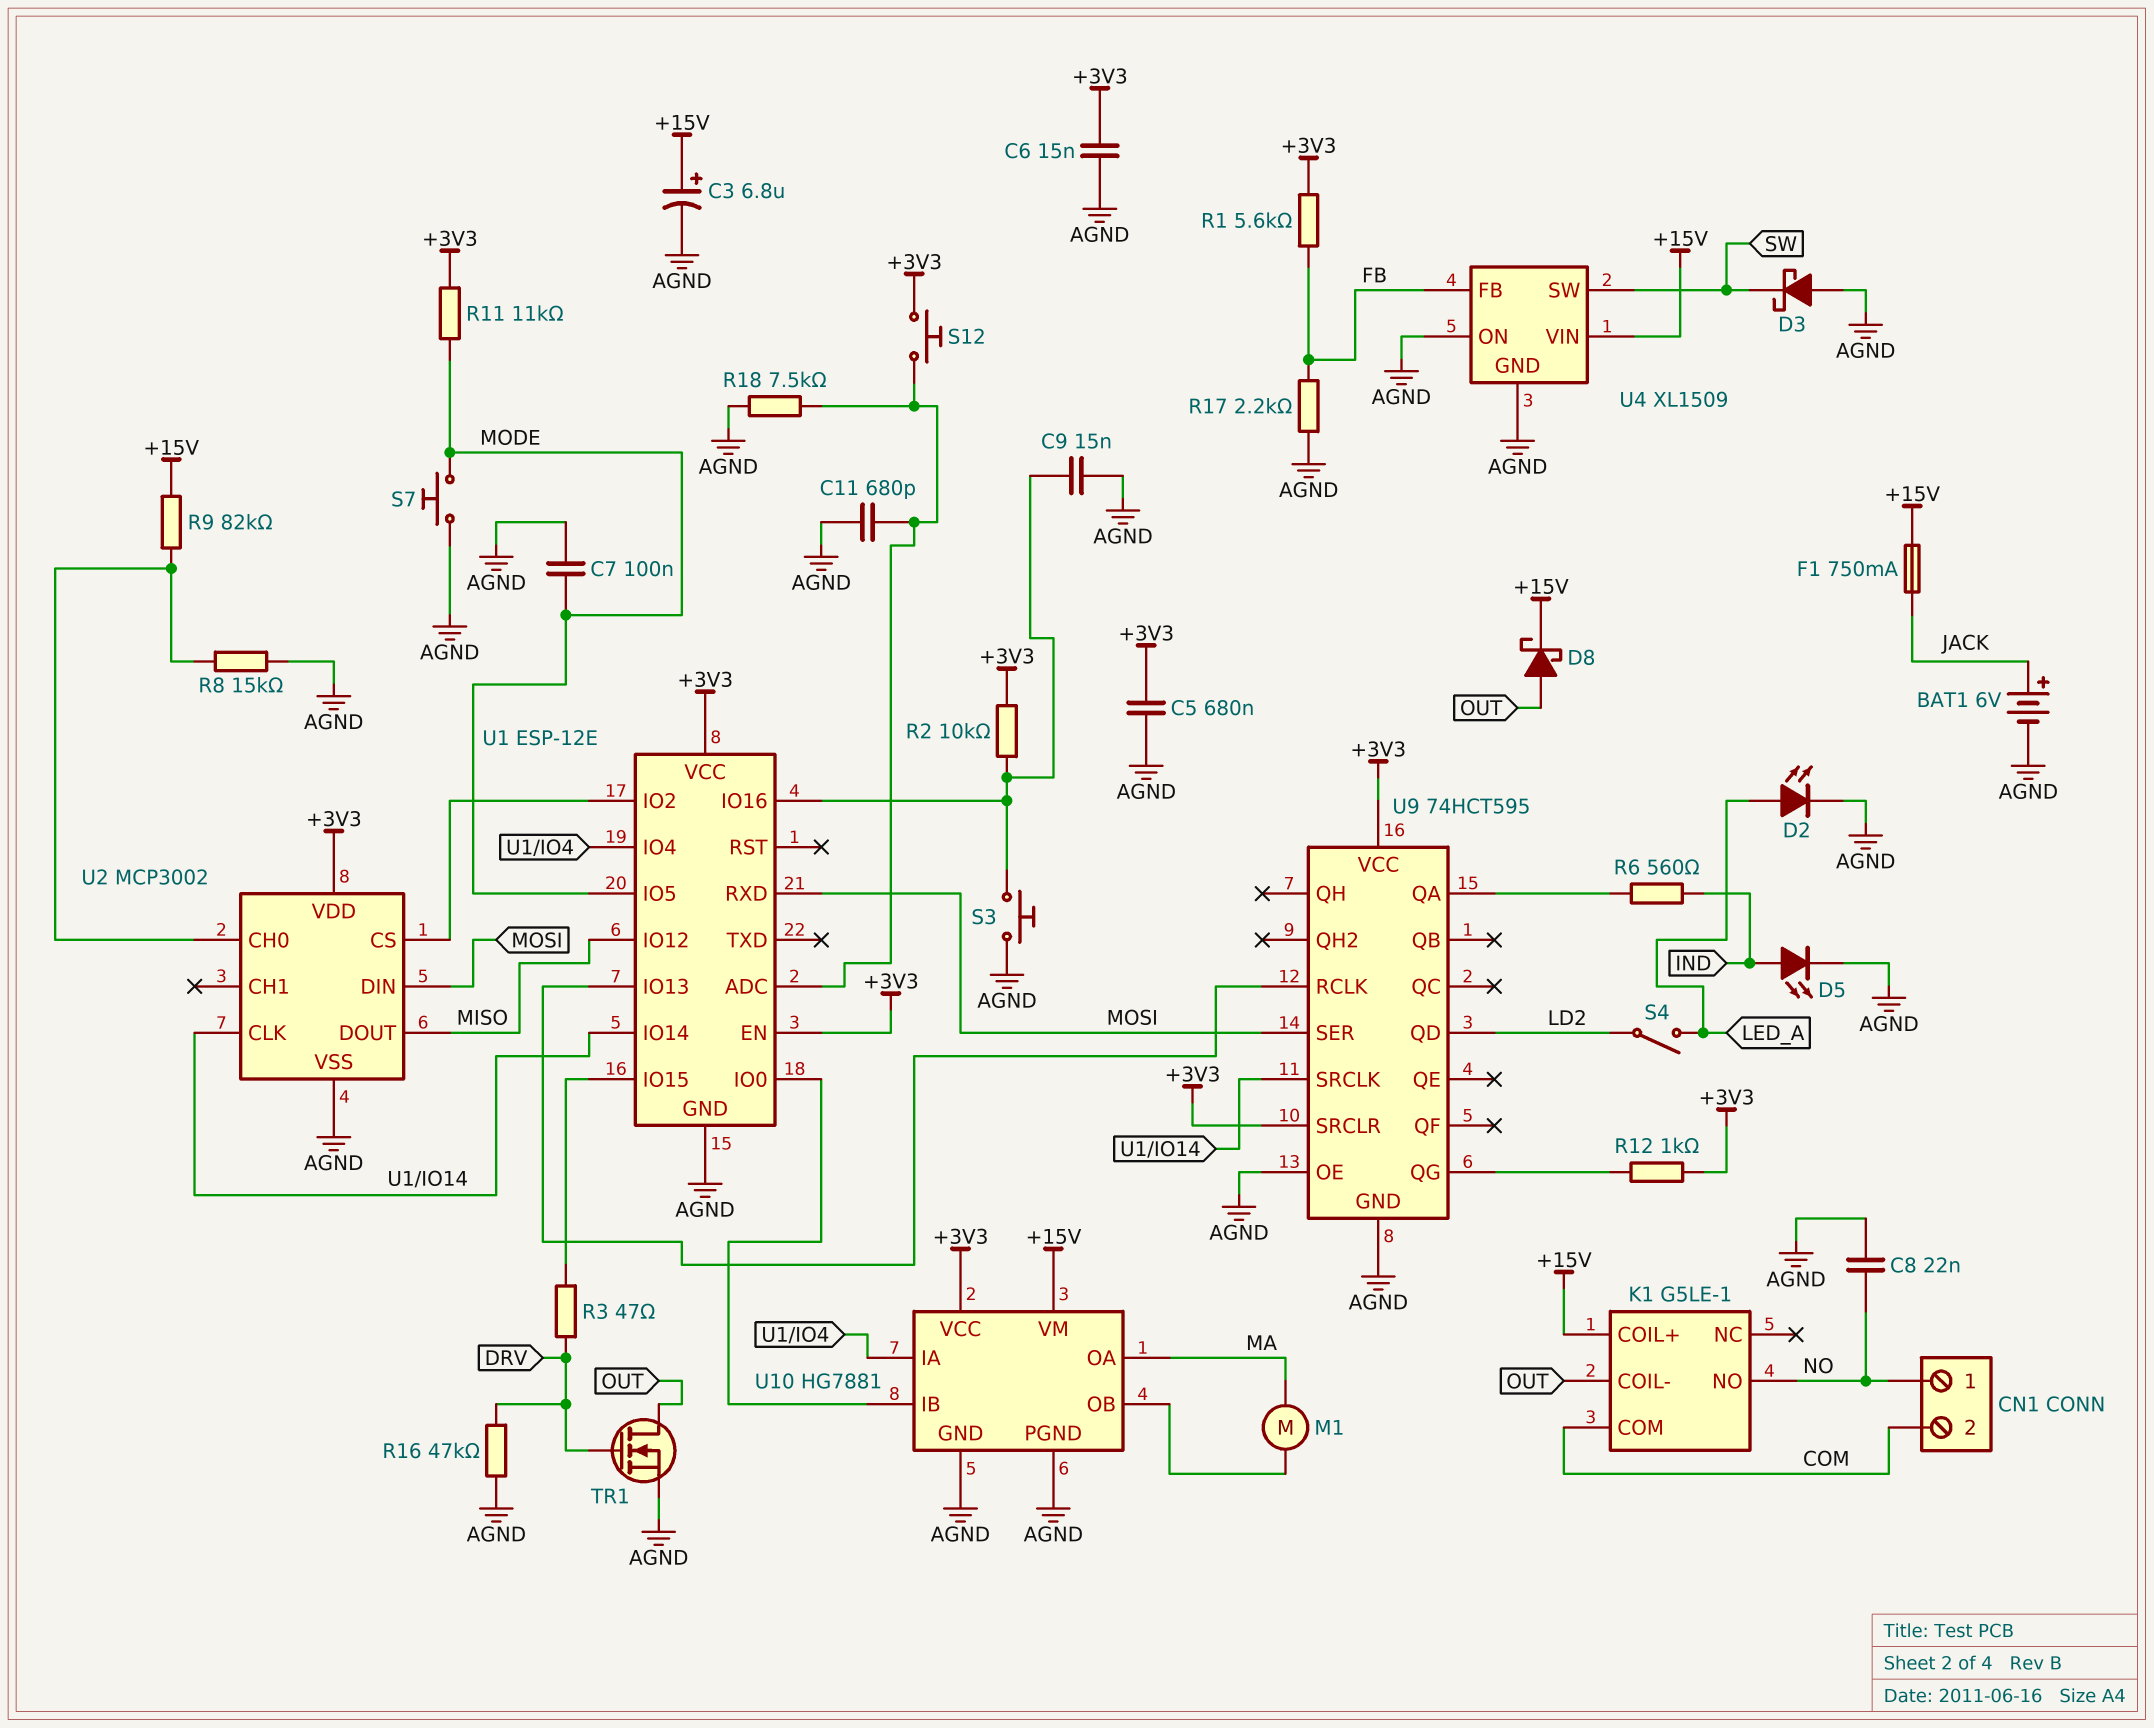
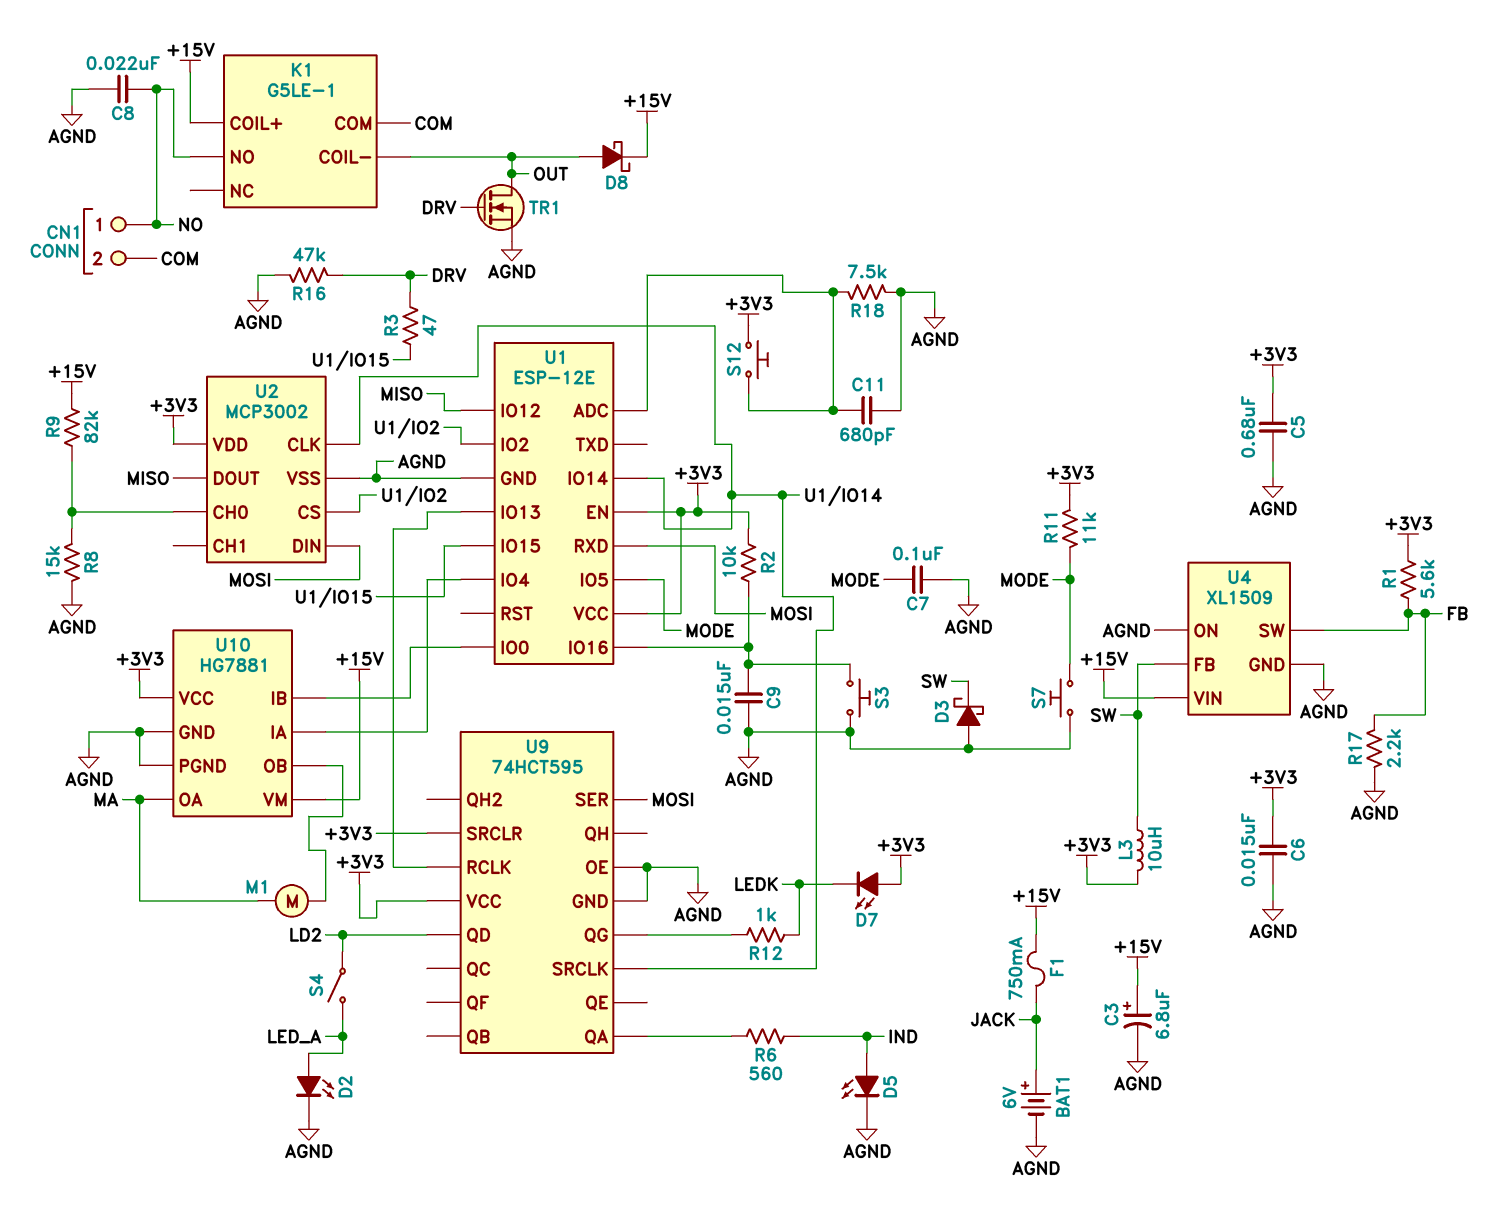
D7: none -> LED (A +3V3, K LEDK)
L3: none -> 10uH (+3V3, SW)
R12: 1k (+3V3, U9/QG) -> 1k (LEDK, U9/QG)
U4 pin FB: FB -> SW
U4 pin SW: SW -> FB

